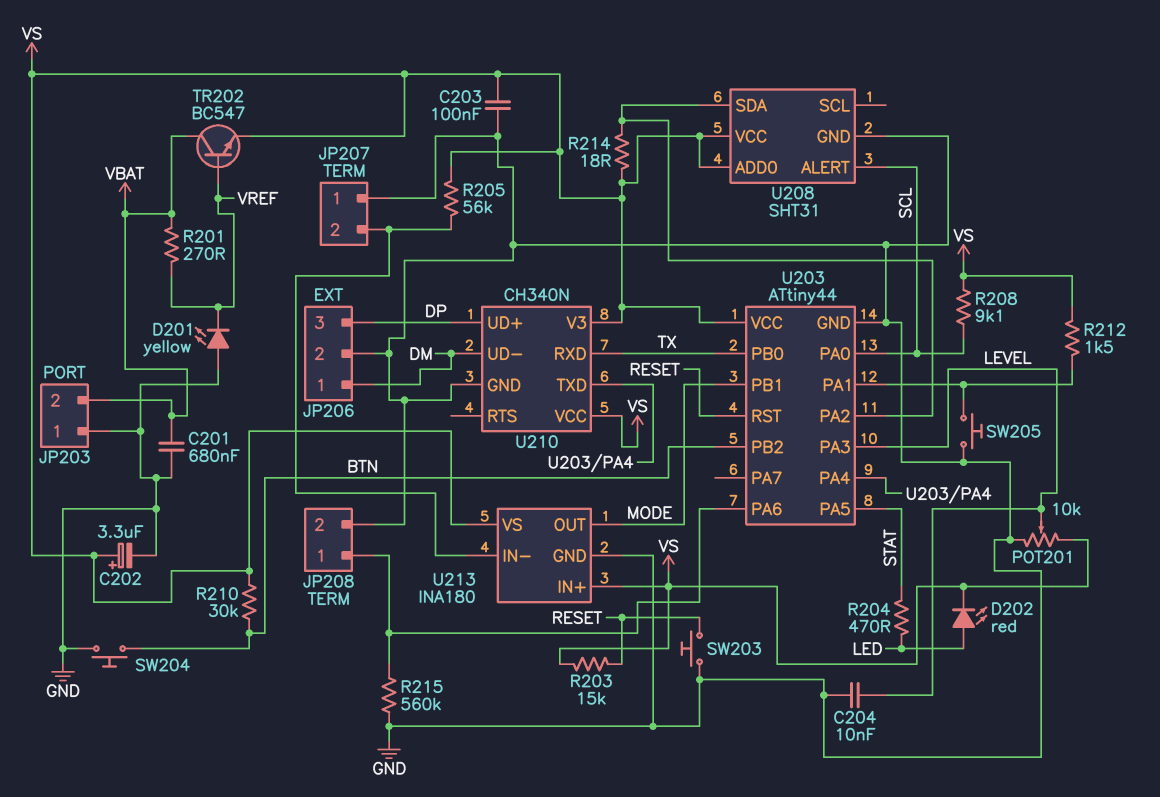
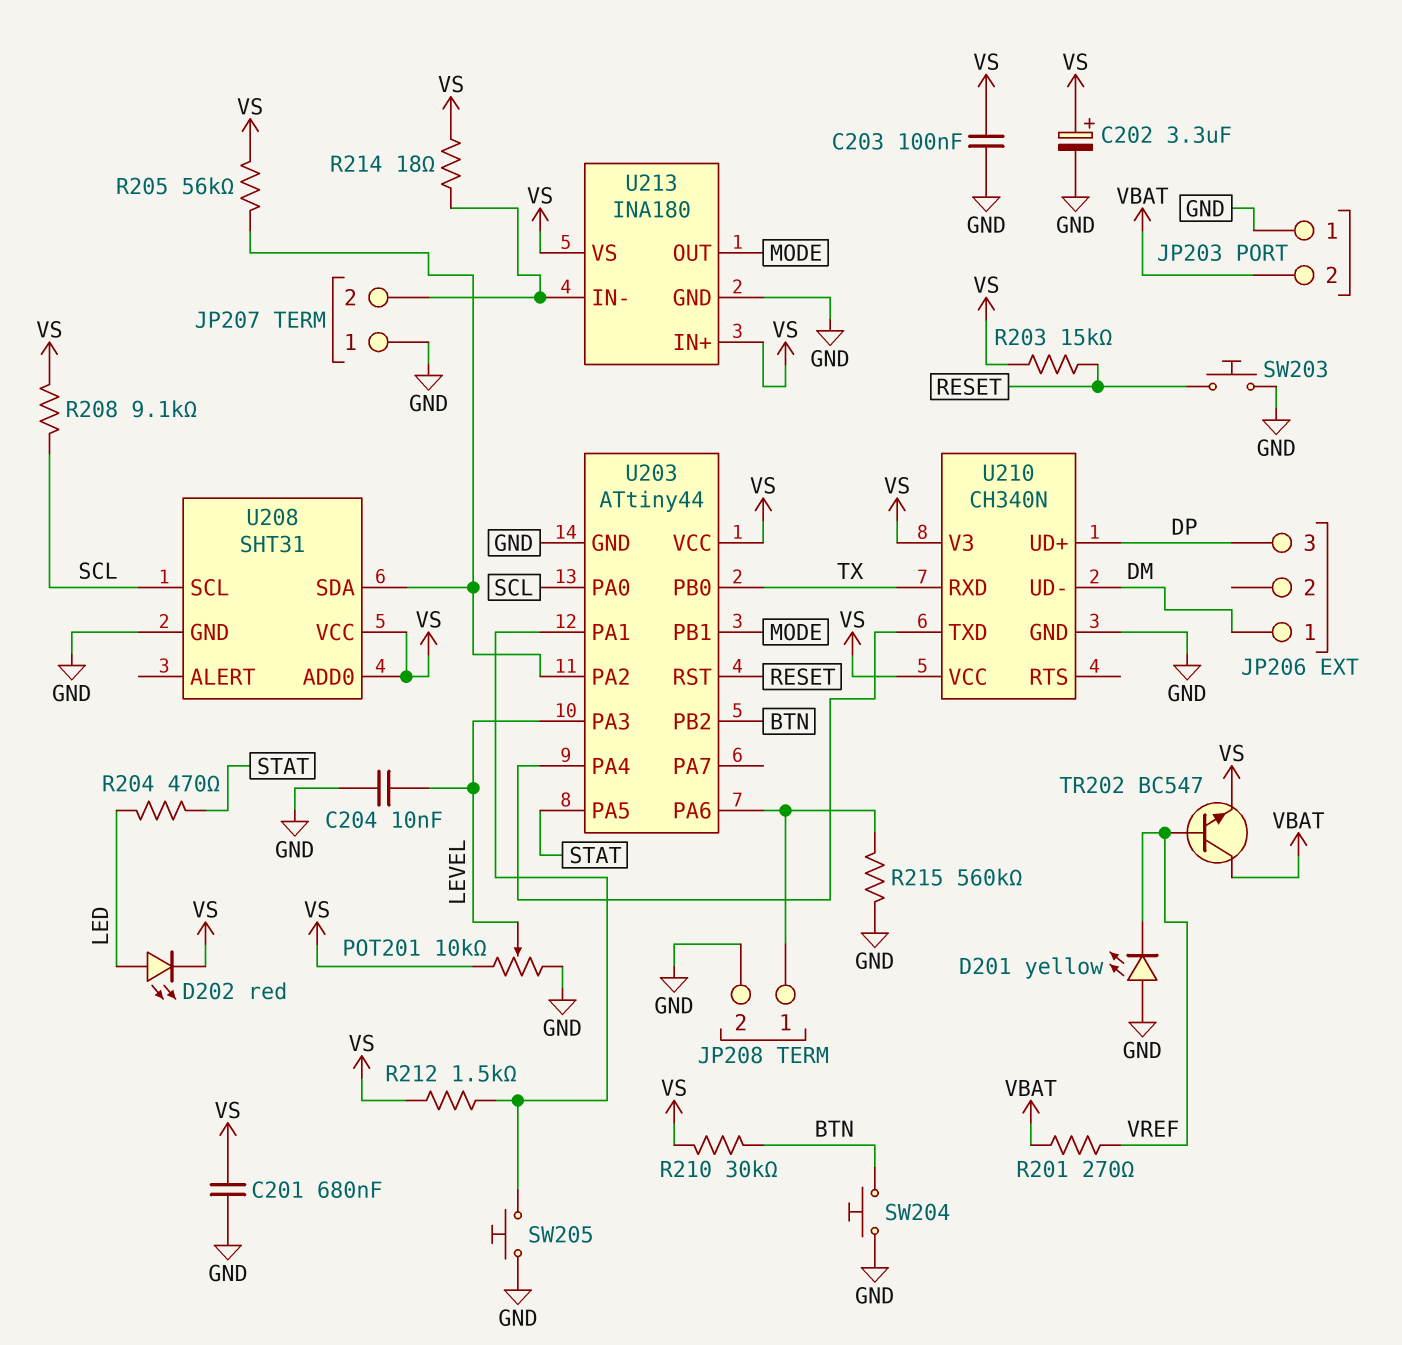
C201: 680nF (GND, VBAT) -> 680nF (GND, VS)
JP206 pin 2: GND -> none
R205: 56k (JP207/2, VS) -> 56k (U203/PA2, VS)
R214: 18 (U203/PA2, VS) -> 18 (JP207/2, VS)
U208 pin ALERT: SCL -> none
U208 pin SCL: none -> SCL

